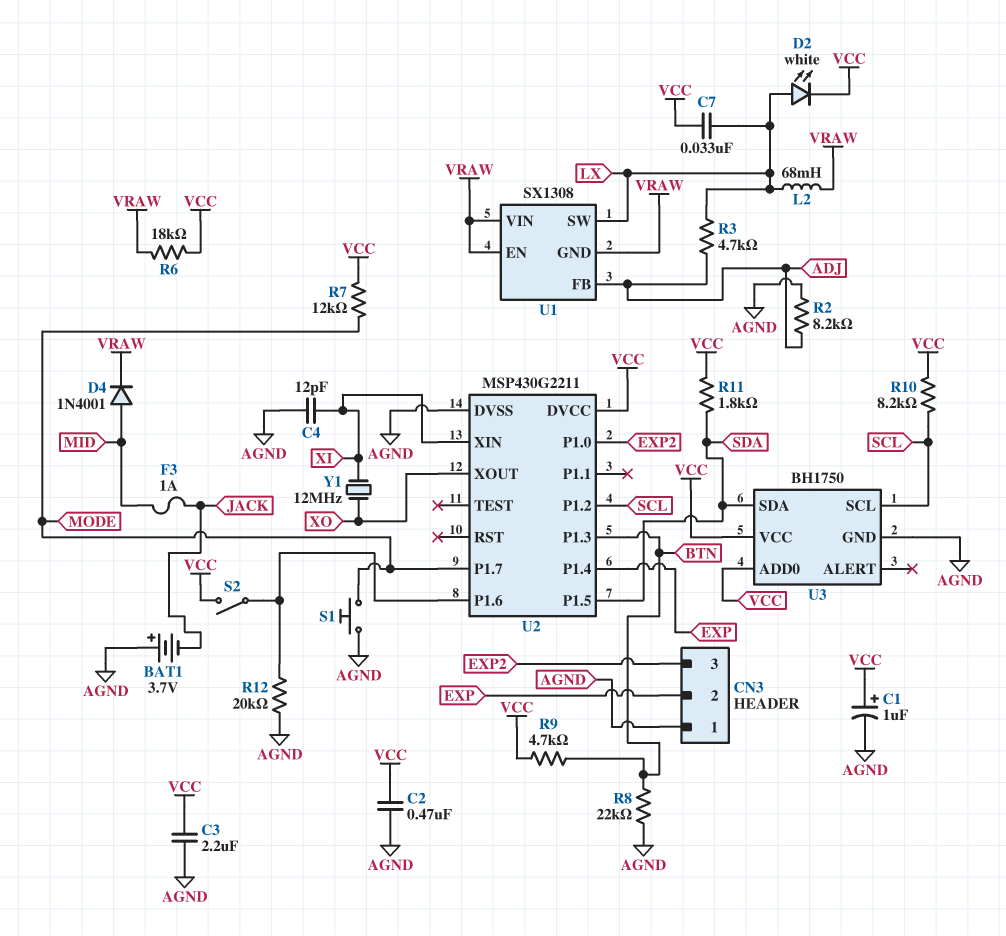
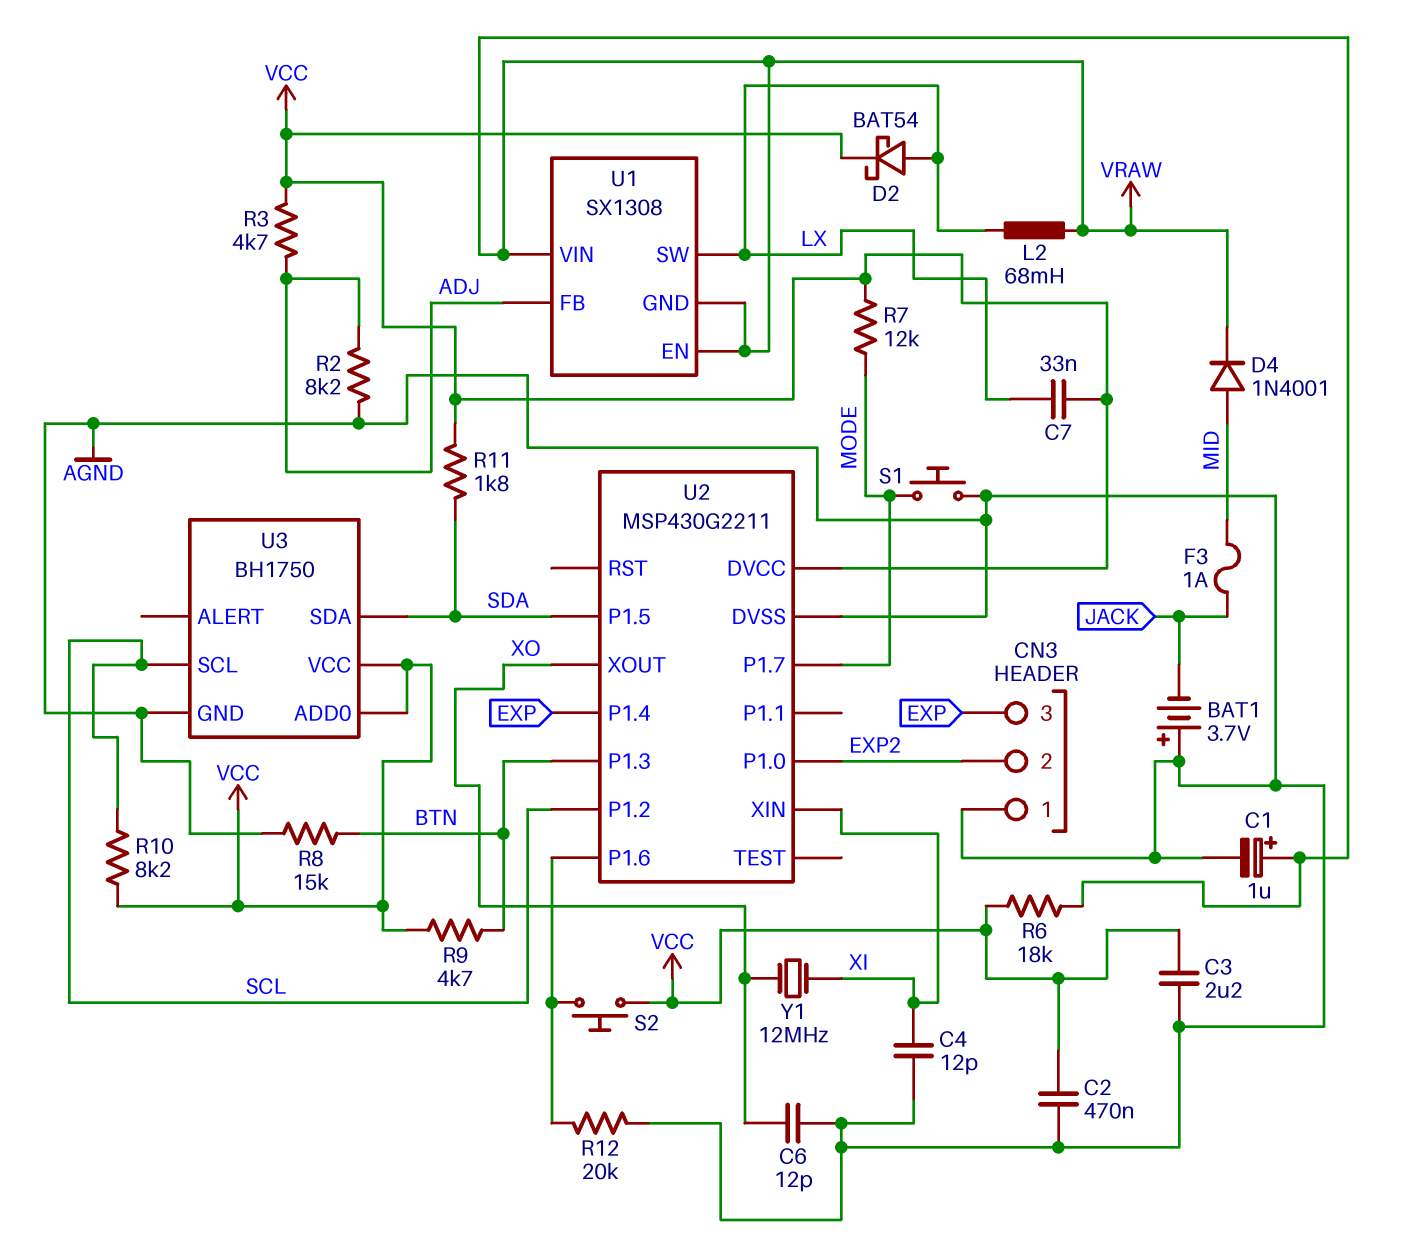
C1: 1uF (plus VCC, minus AGND) -> 1uF (plus VRAW, minus AGND)
C6: none -> 12pF (AGND, XO)
CN3 pin 2: EXP -> EXP2
CN3 pin 3: EXP2 -> EXP
D2: LED white (A LX, K VCC) -> schottky BAT54 (A LX, K VCC)
R3: 4.7k (ADJ, LX) -> 4.7k (ADJ, VCC)
R8: 22k (AGND, BTN) -> 15k (AGND, BTN)
S2: switch (U2/P1.6, VCC) -> button (U2/P1.6, VCC)

